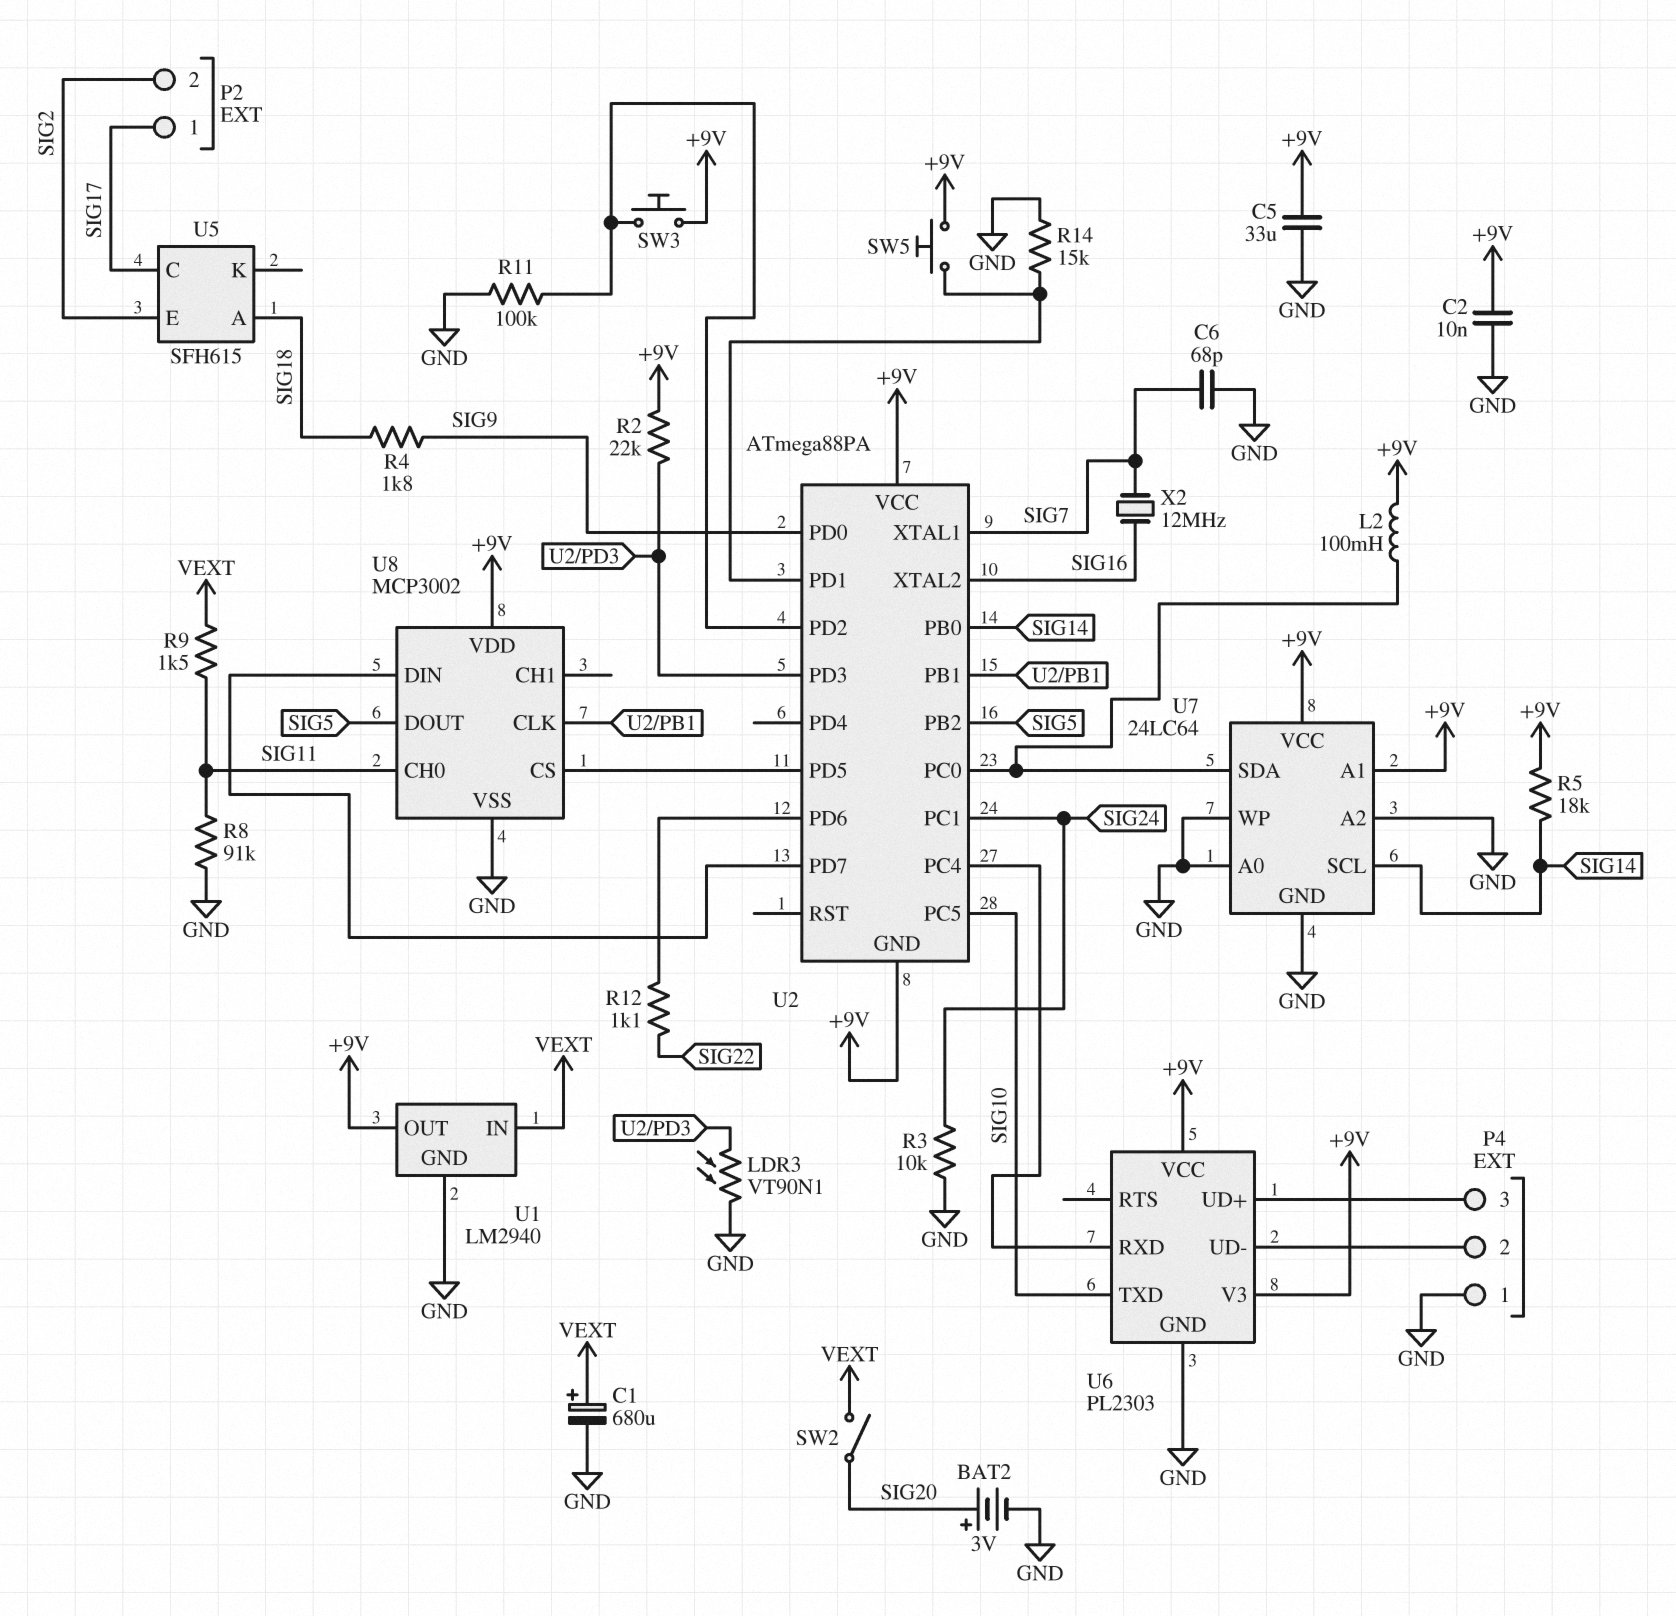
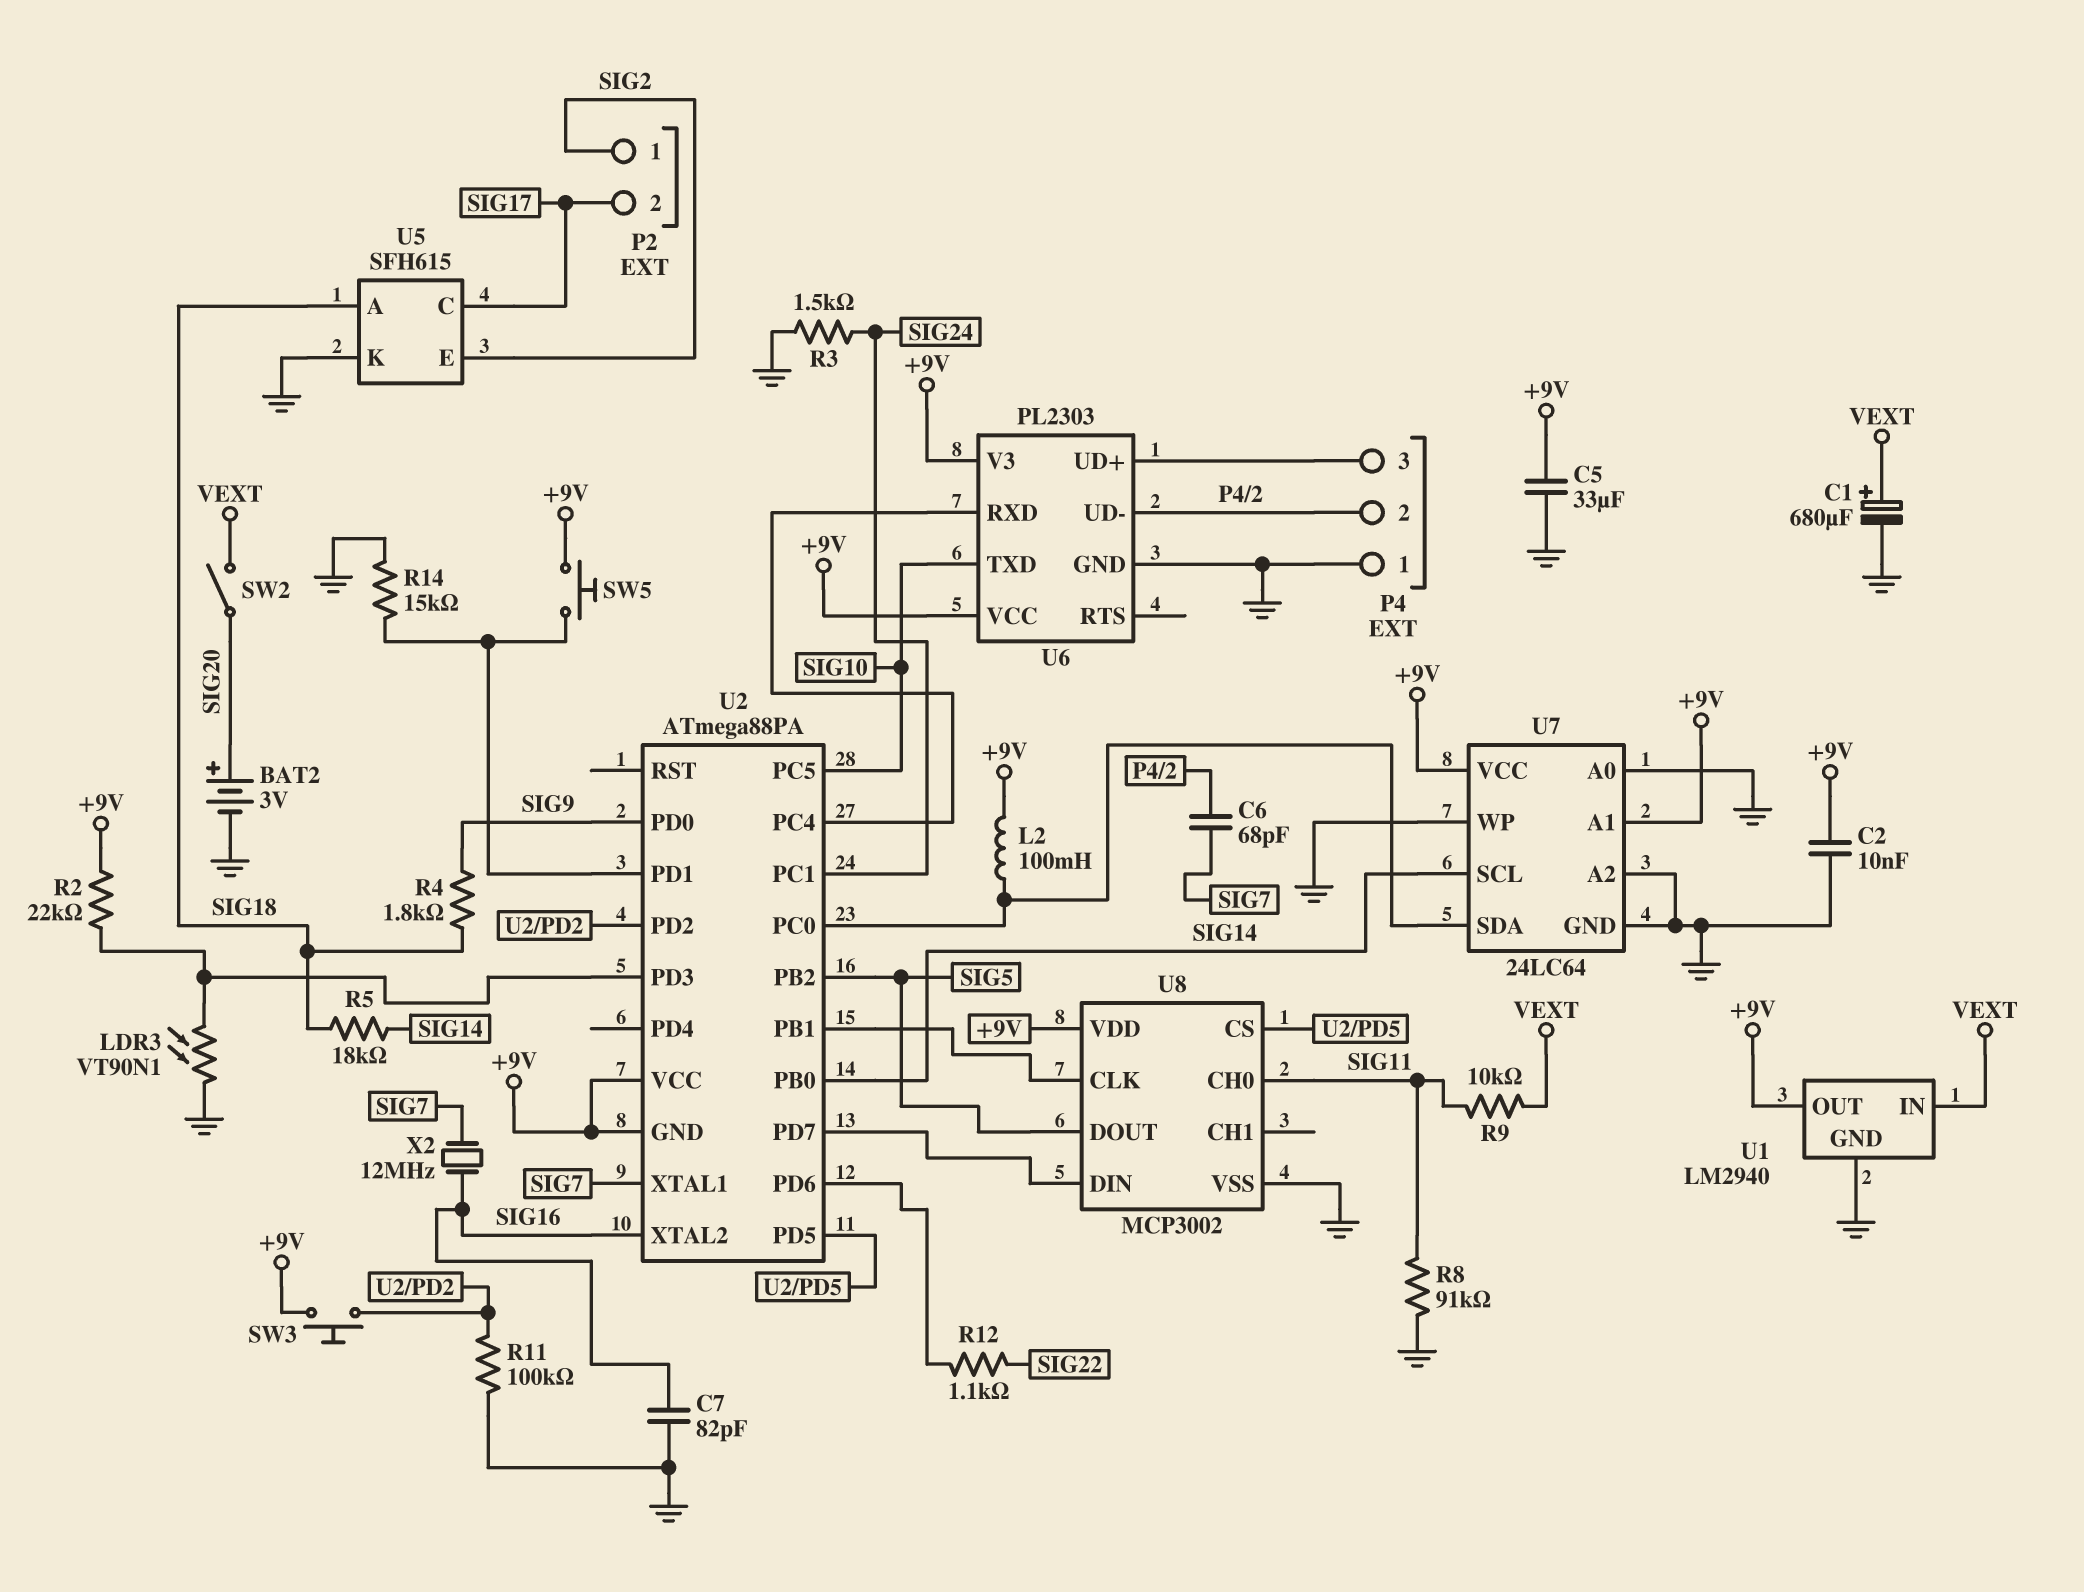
C6: 68pF (GND, SIG7) -> 68pF (P4/2, SIG7)
C7: none -> 82pF (GND, SIG16)
P2 pin 1: SIG17 -> SIG2
P2 pin 2: SIG2 -> SIG17
R3: 10k (GND, SIG24) -> 1.5k (GND, SIG24)
R5: 18k (+9V, SIG14) -> 18k (SIG14, SIG18)
R9: 1.5k (SIG11, VEXT) -> 10k (SIG11, VEXT)
U5 pin K: none -> GND

